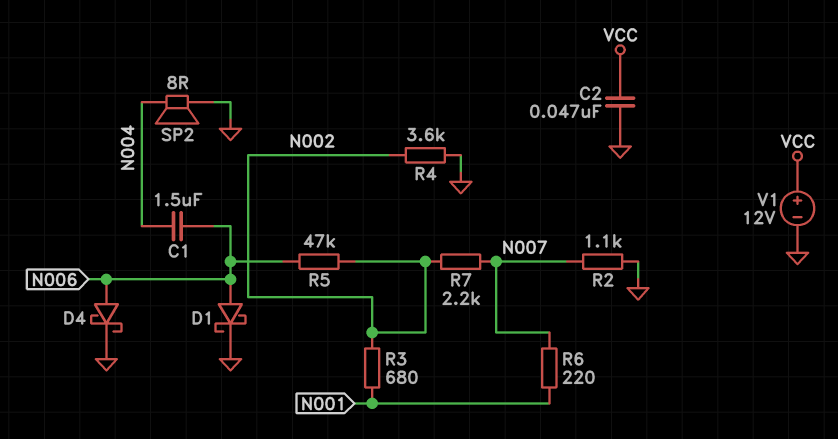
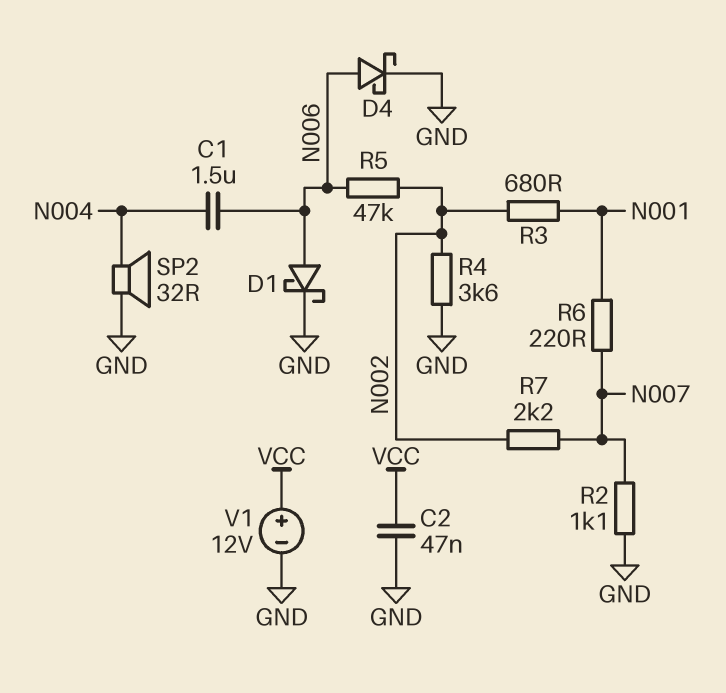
SP2: speaker 8R (GND, N004) -> speaker 32R (GND, N004)

